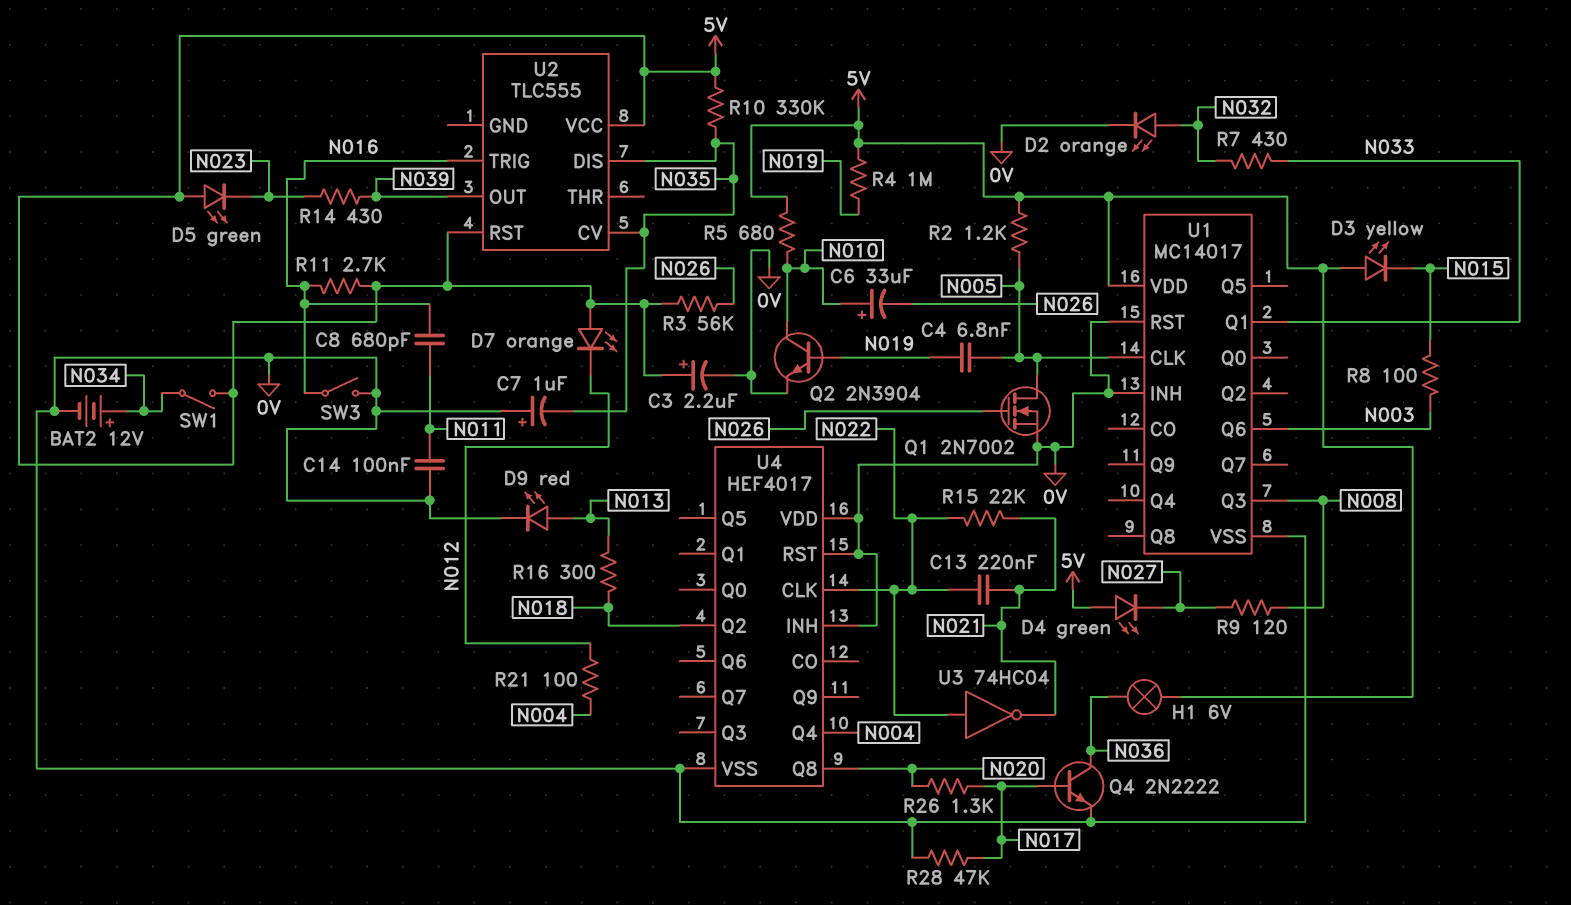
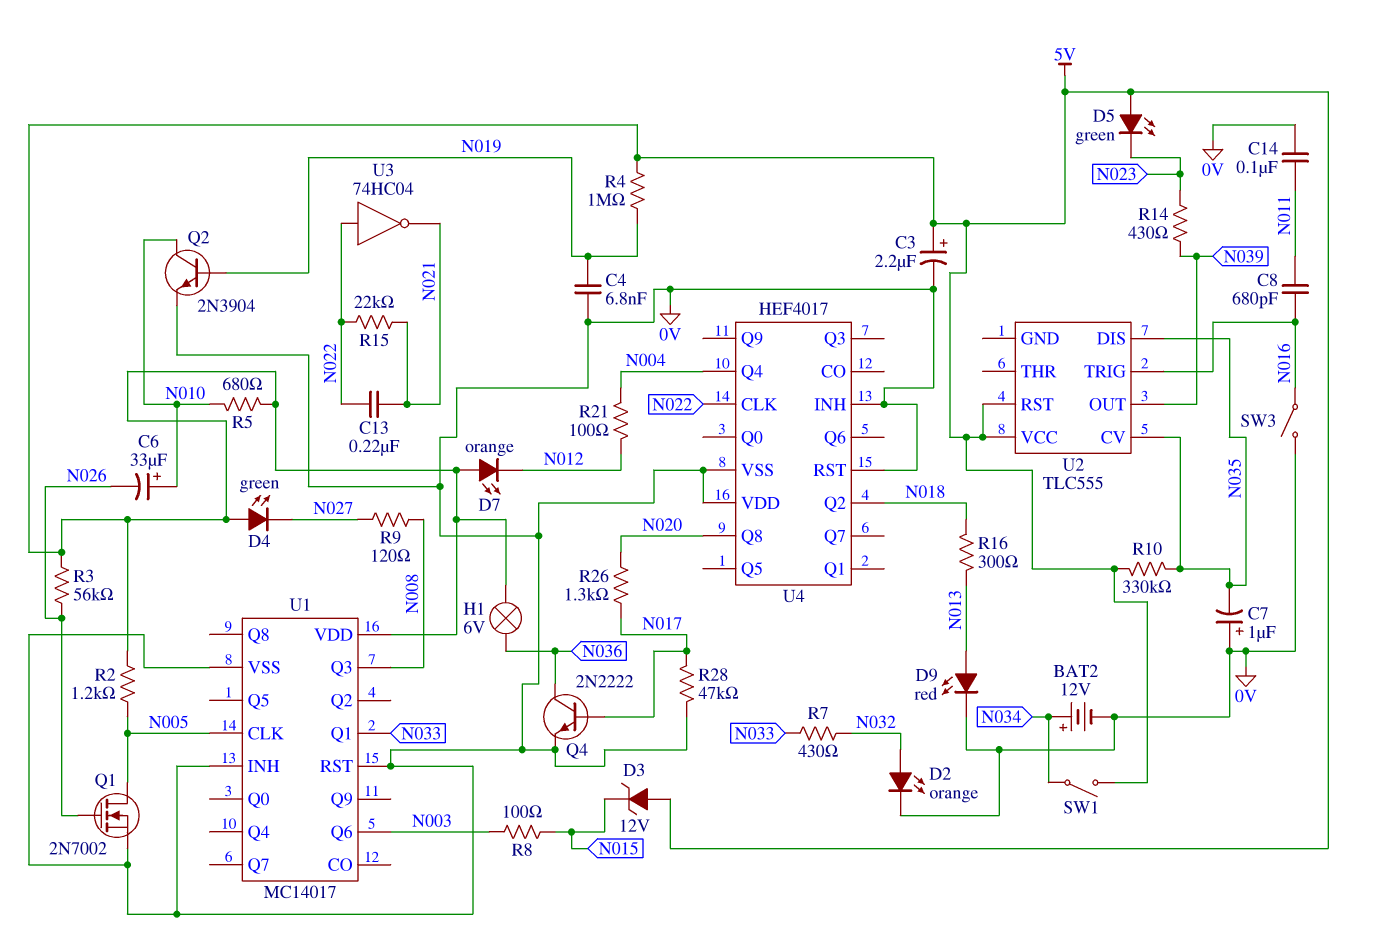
C4: 6.8nF (N005, N019) -> 6.8nF (0V, N019)
D3: LED yellow (A 5V, K N015) -> zener 12V (A 5V, K N015)
R11: 2.7k (5V, N016) -> none

